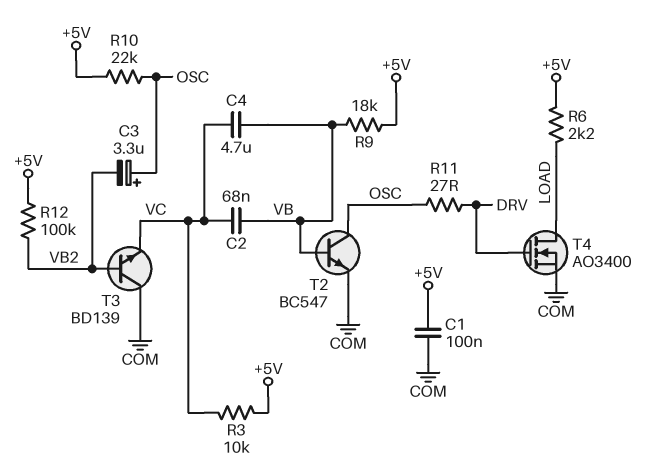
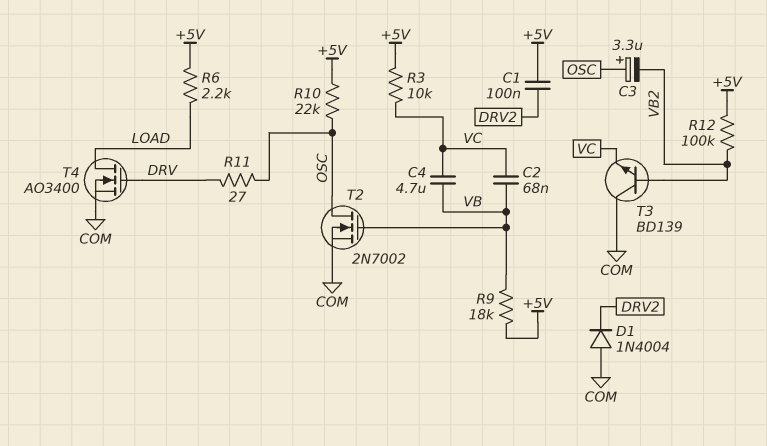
C1: 100nF (+5V, COM) -> 100nF (+5V, DRV2)
D1: none -> diode 1N4004 (A COM, K DRV2)
T2: NPN BC547 (B VB, C OSC, E COM) -> NMOS 2N7002 (G VB, D OSC, S COM)

